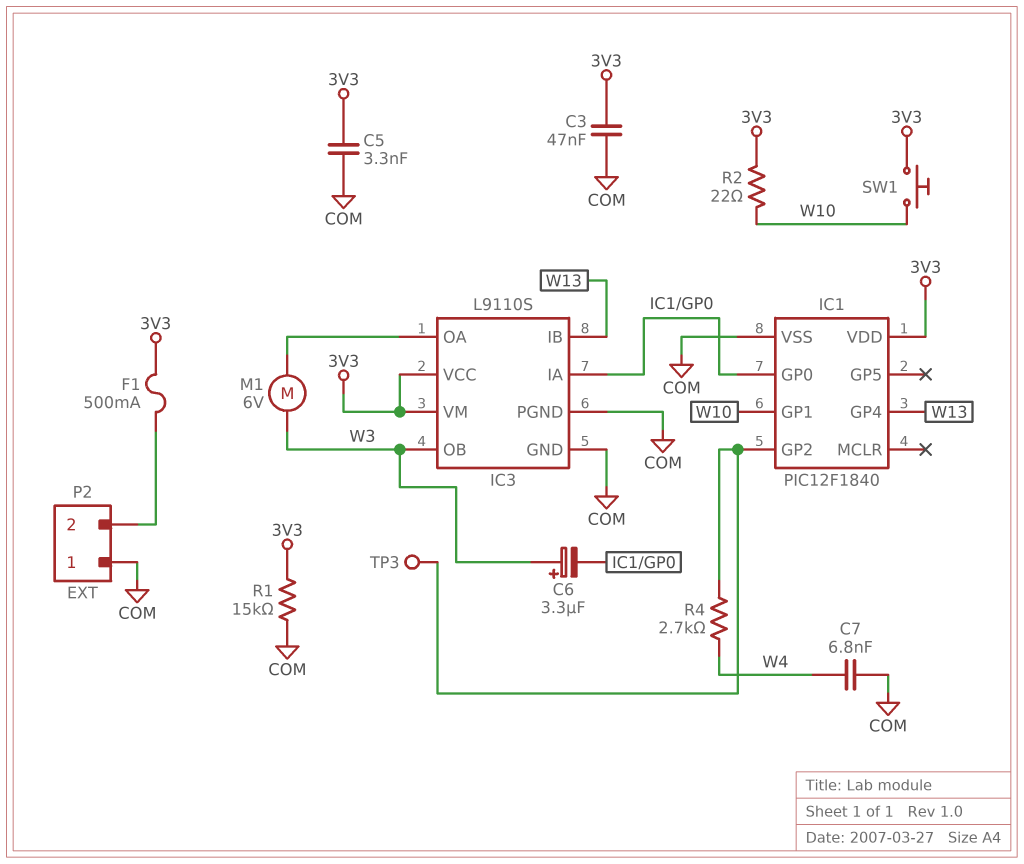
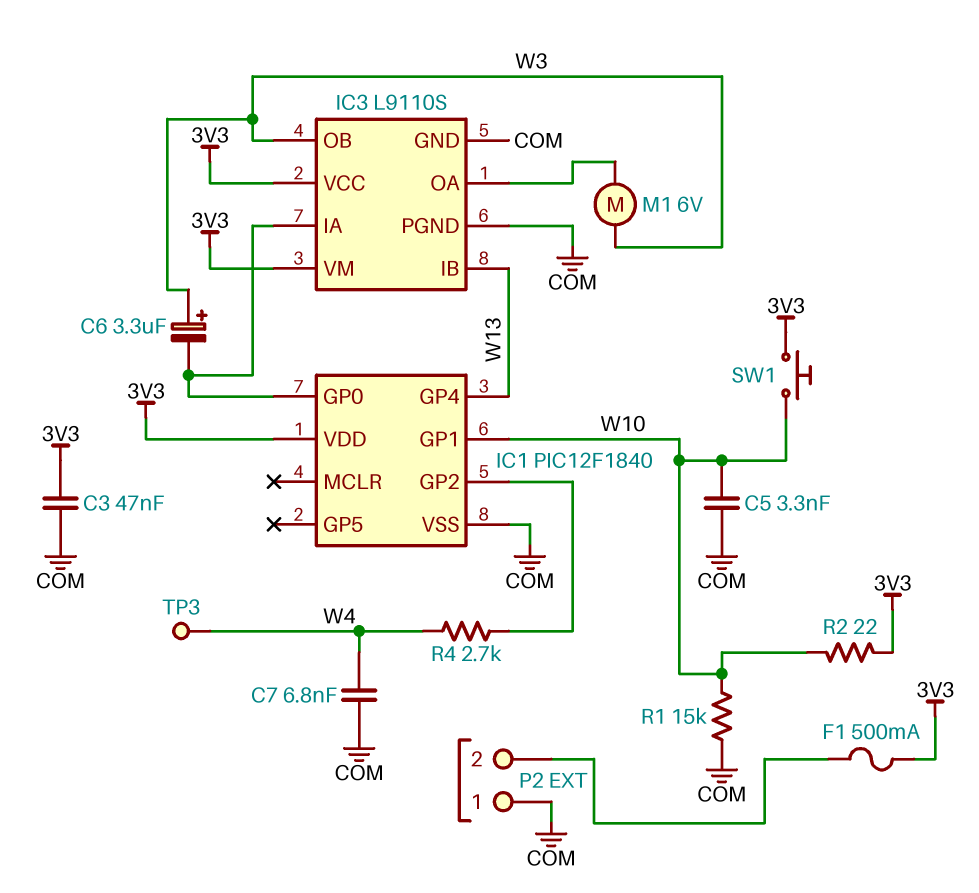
C5: 3.3nF (3V3, COM) -> 3.3nF (COM, W10)
R1: 15k (3V3, COM) -> 15k (COM, W10)
TP3: test point (IC1/GP2) -> test point (W4)

